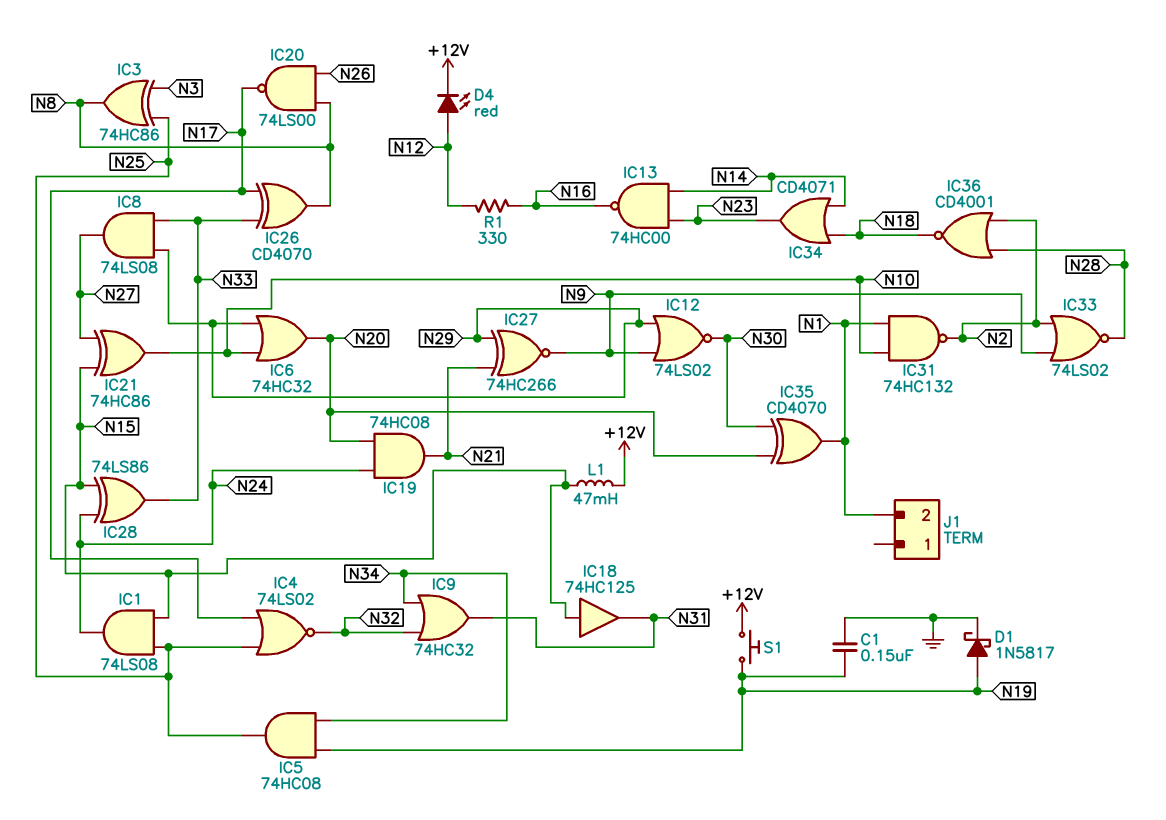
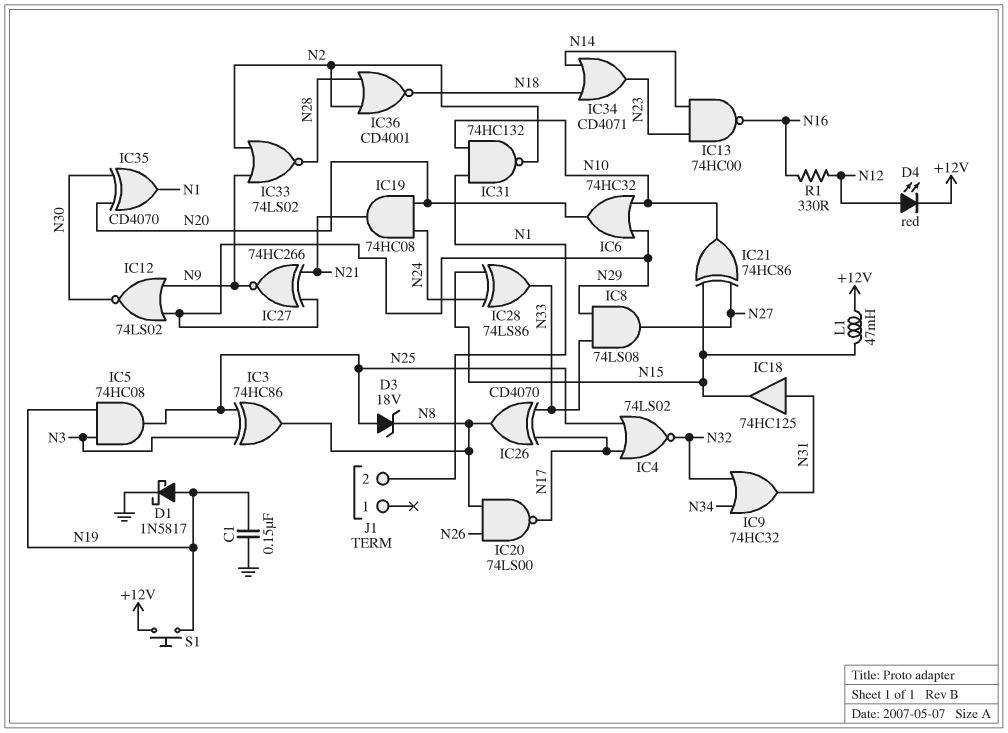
D3: none -> zener 18V (A N25, K N8)
IC1: AND 74LS08 (in N15, in N25, out N24) -> none
IC5: AND 74HC08 (in N19, in N34, out N25) -> AND 74HC08 (in N3, in N19, out N25)
IC18: buffer 74HC125 (in N15, out N31) -> buffer 74HC125 (in N31, out N15)

